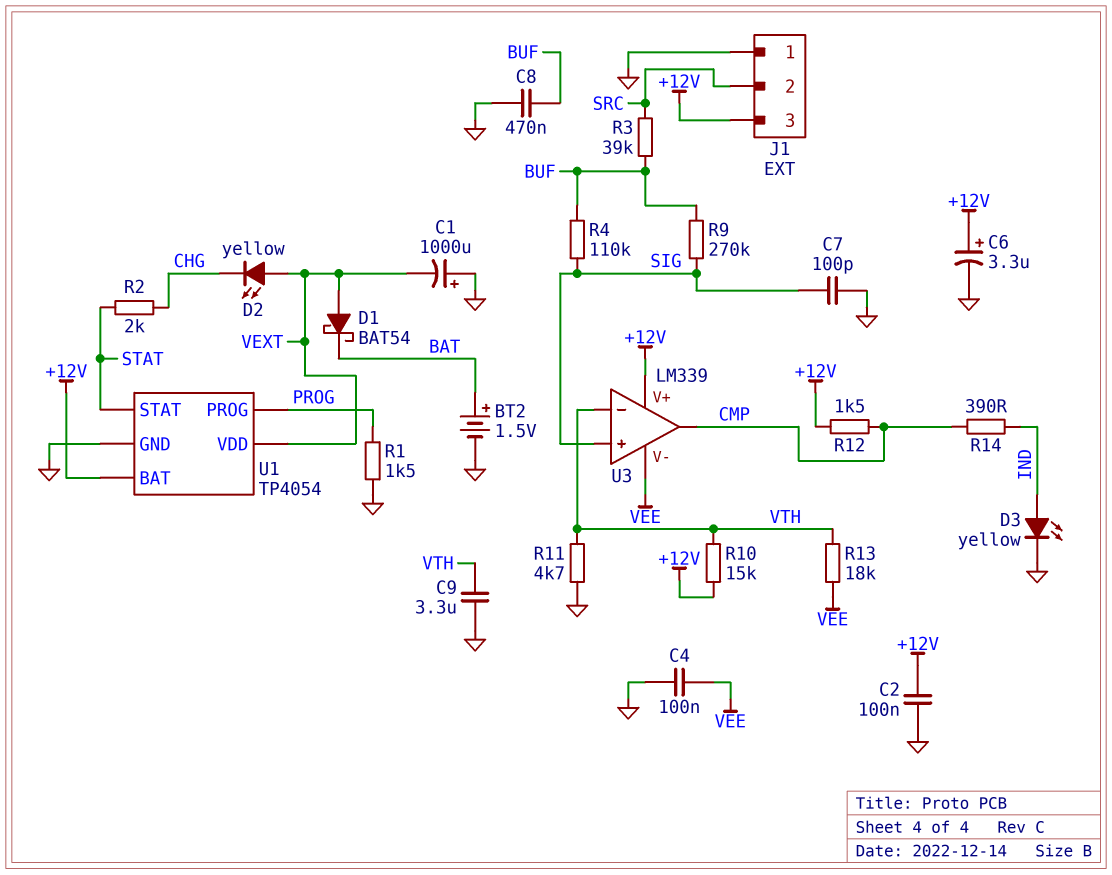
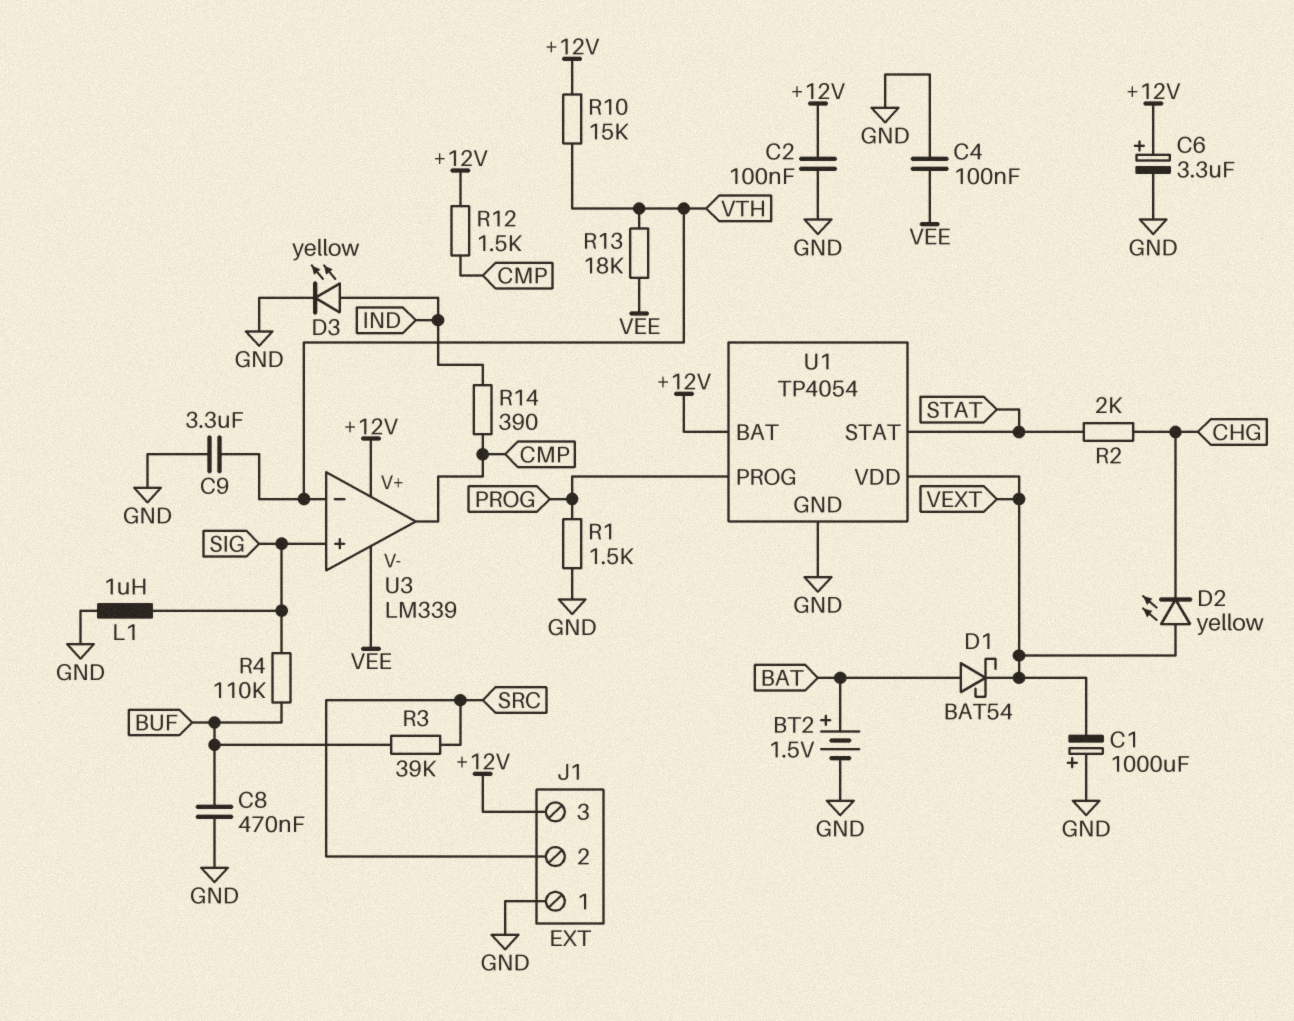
C7: 100pF (GND, SIG) -> none
D1: schottky BAT54 (A VEXT, K BAT) -> schottky BAT54 (A BAT, K VEXT)
L1: none -> 1uH (GND, SIG)
R9: 270k (BUF, SIG) -> none
R11: 4.7k (GND, VTH) -> none

